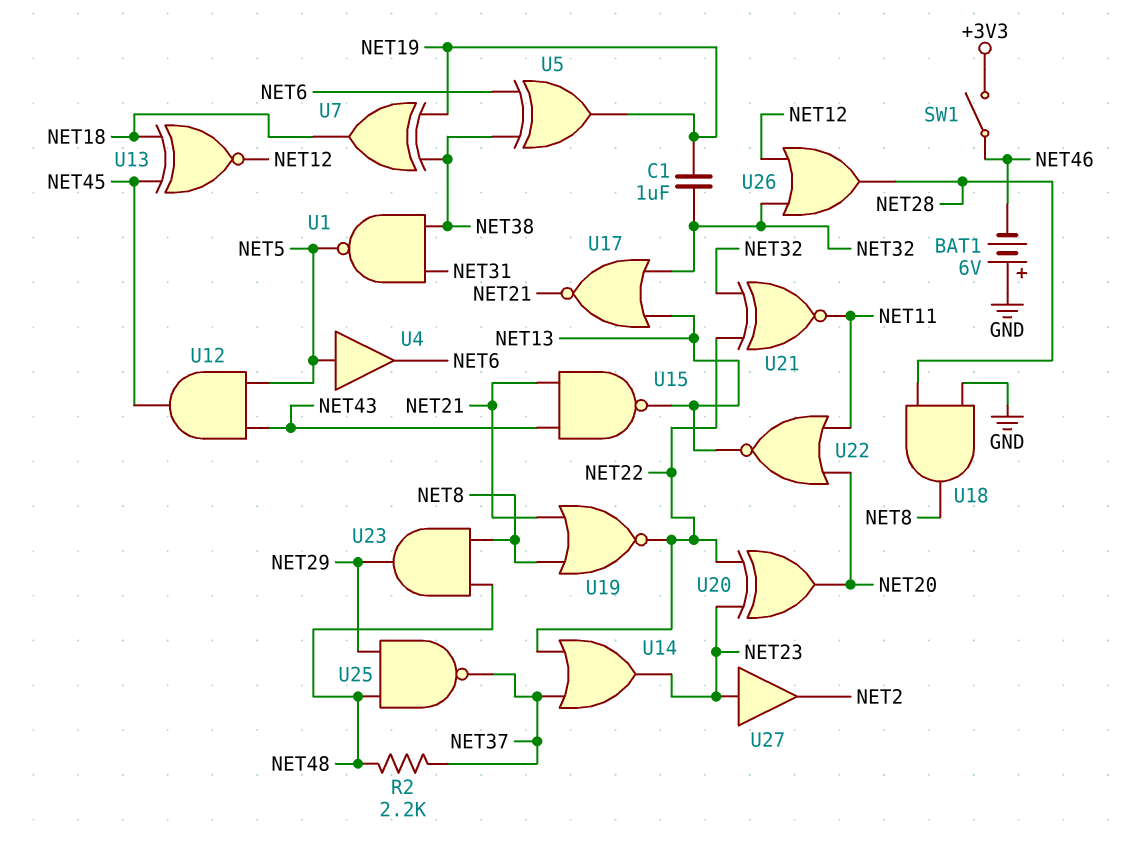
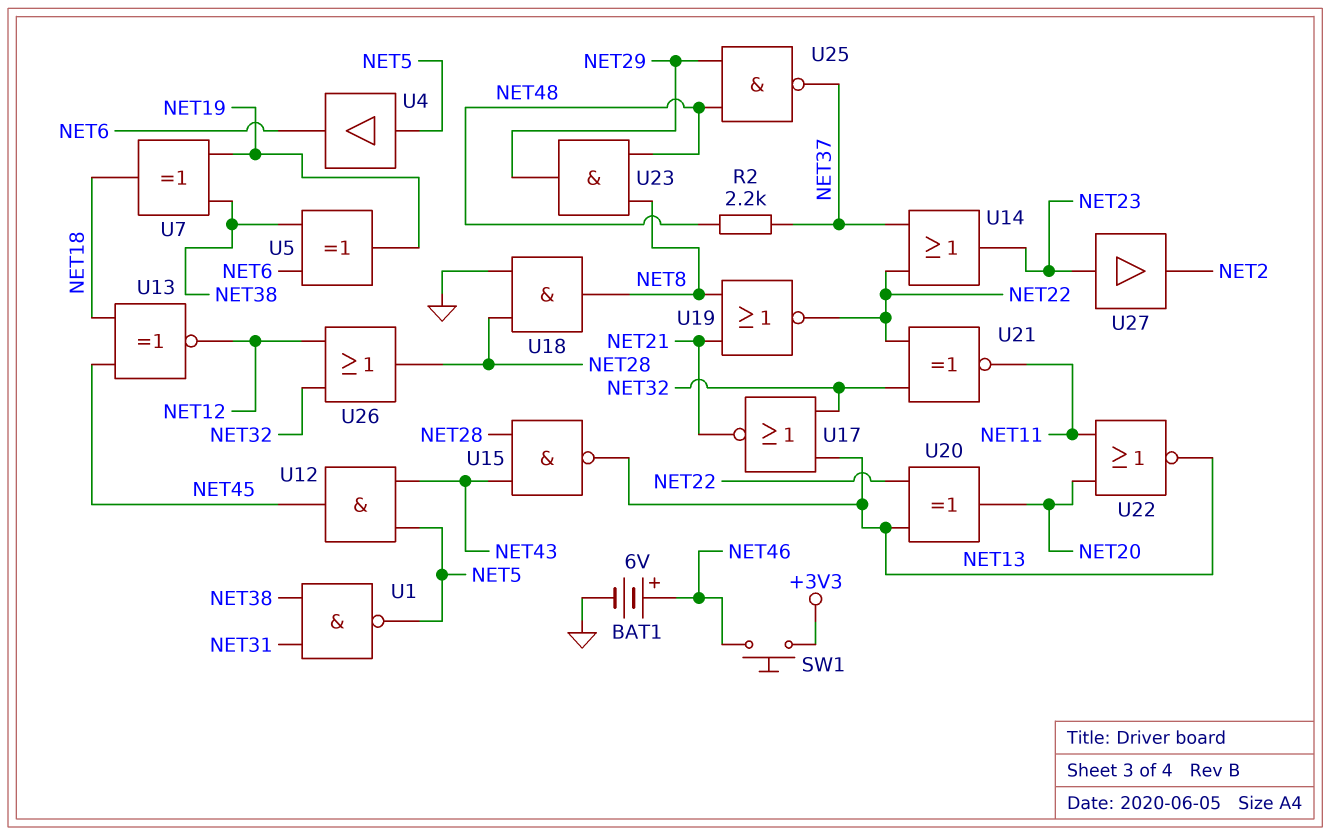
BAT1: 6V (plus GND, minus NET46) -> 6V (plus NET46, minus GND)
C1: 1uF (NET19, NET32) -> none
SW1: switch (+3V3, NET46) -> button (+3V3, NET46)
U15: NAND (in NET21, in NET43, out NET13) -> NAND (in NET28, in NET43, out NET13)
U20: XOR (in NET22, in NET23, out NET20) -> XOR (in NET13, in NET22, out NET20)

